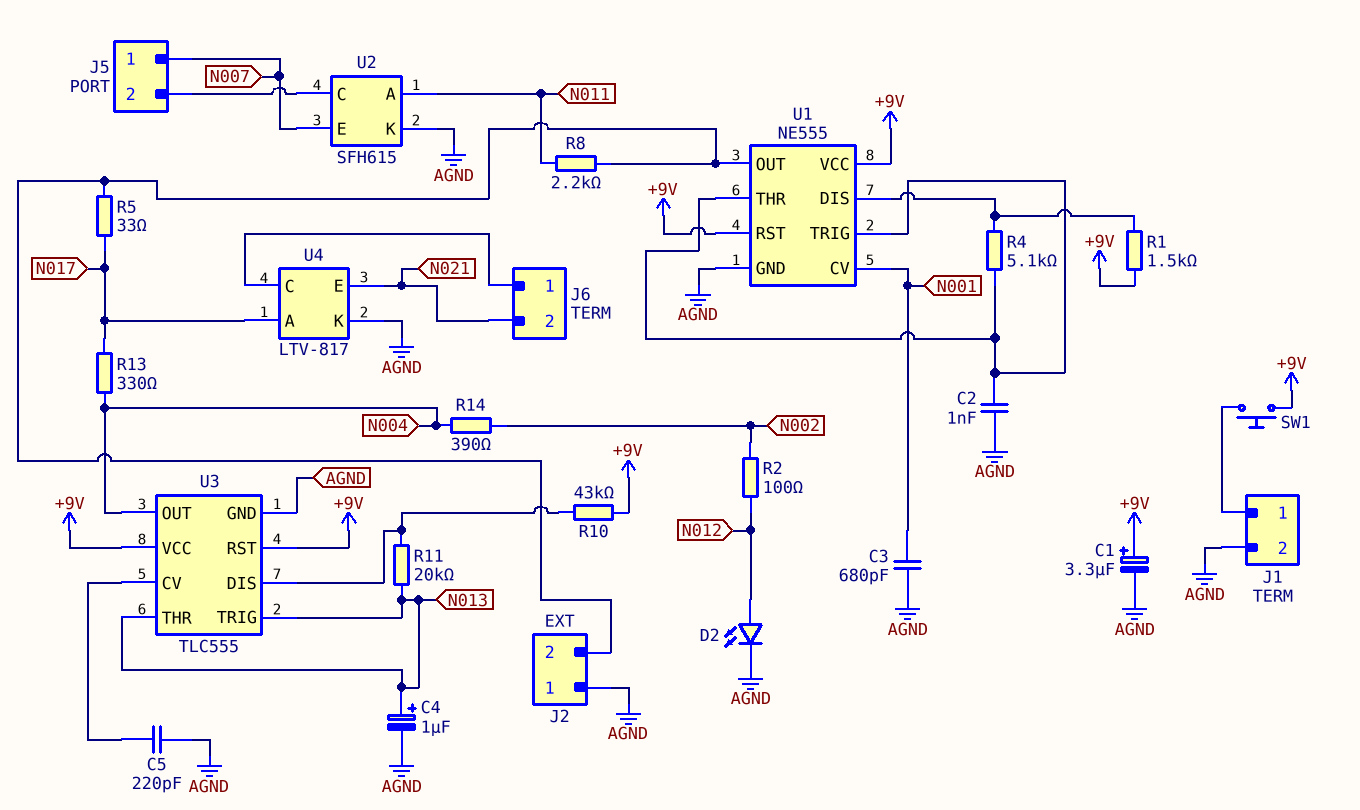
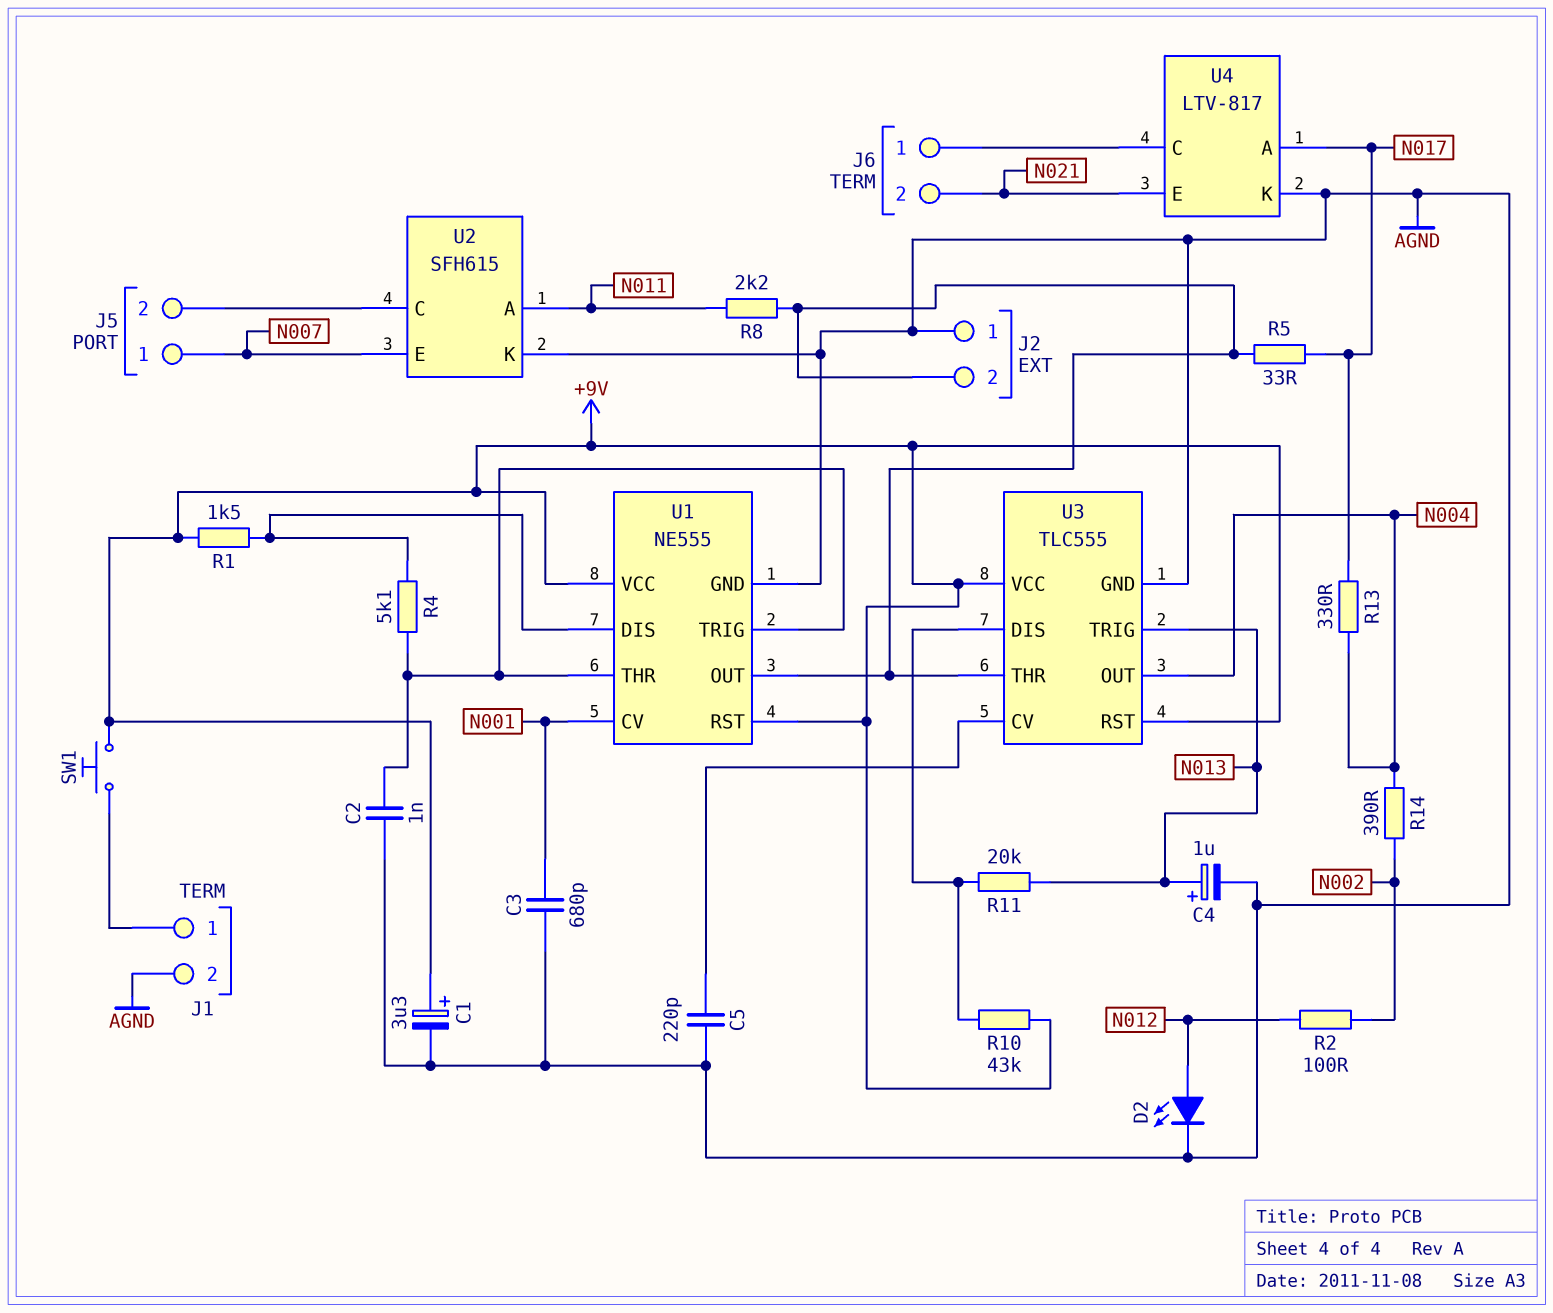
U3 pin THR: N013 -> J2/2

